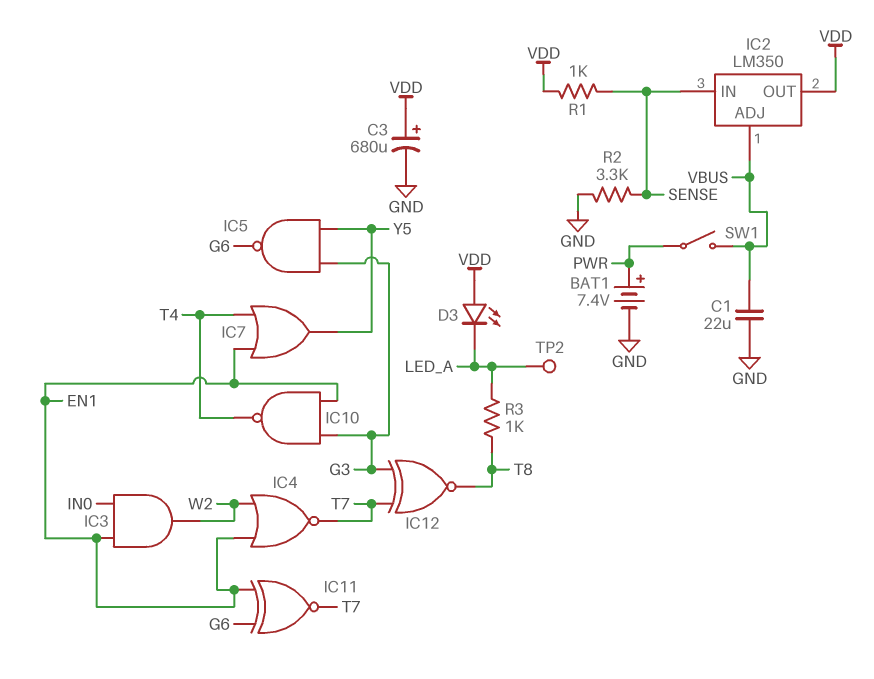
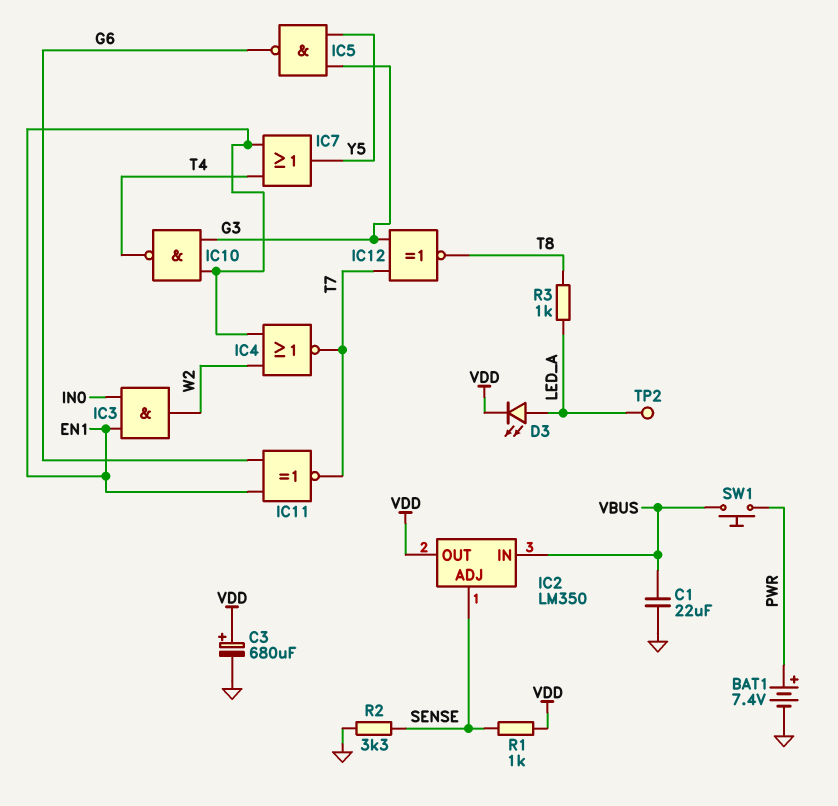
D3: LED (A VDD, K LED_A) -> LED (A LED_A, K VDD)
IC2 pin ADJ: VBUS -> SENSE
IC2 pin IN: SENSE -> VBUS
SW1: switch (PWR, VBUS) -> button (PWR, VBUS)

